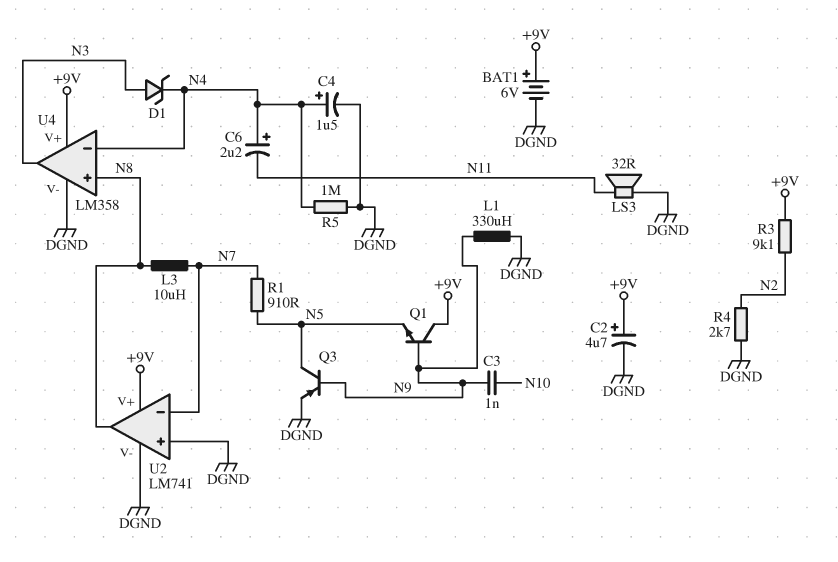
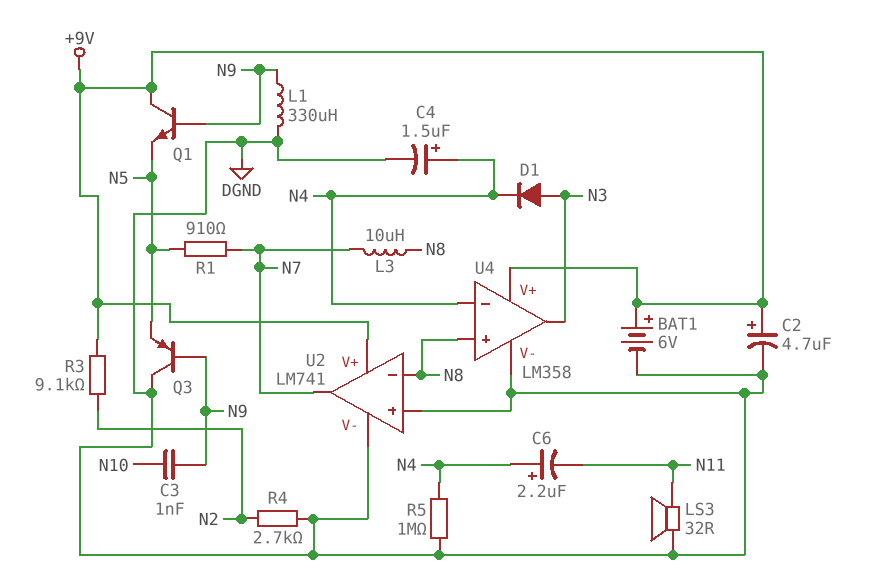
D1: zener (A N3, K N4) -> diode (A N3, K N4)
Q3: PNP (B N9, C N5, E DGND) -> PNP (B N9, C DGND, E N5)
U2 pin in-: N7 -> N8
U2 pin out: N8 -> N7

